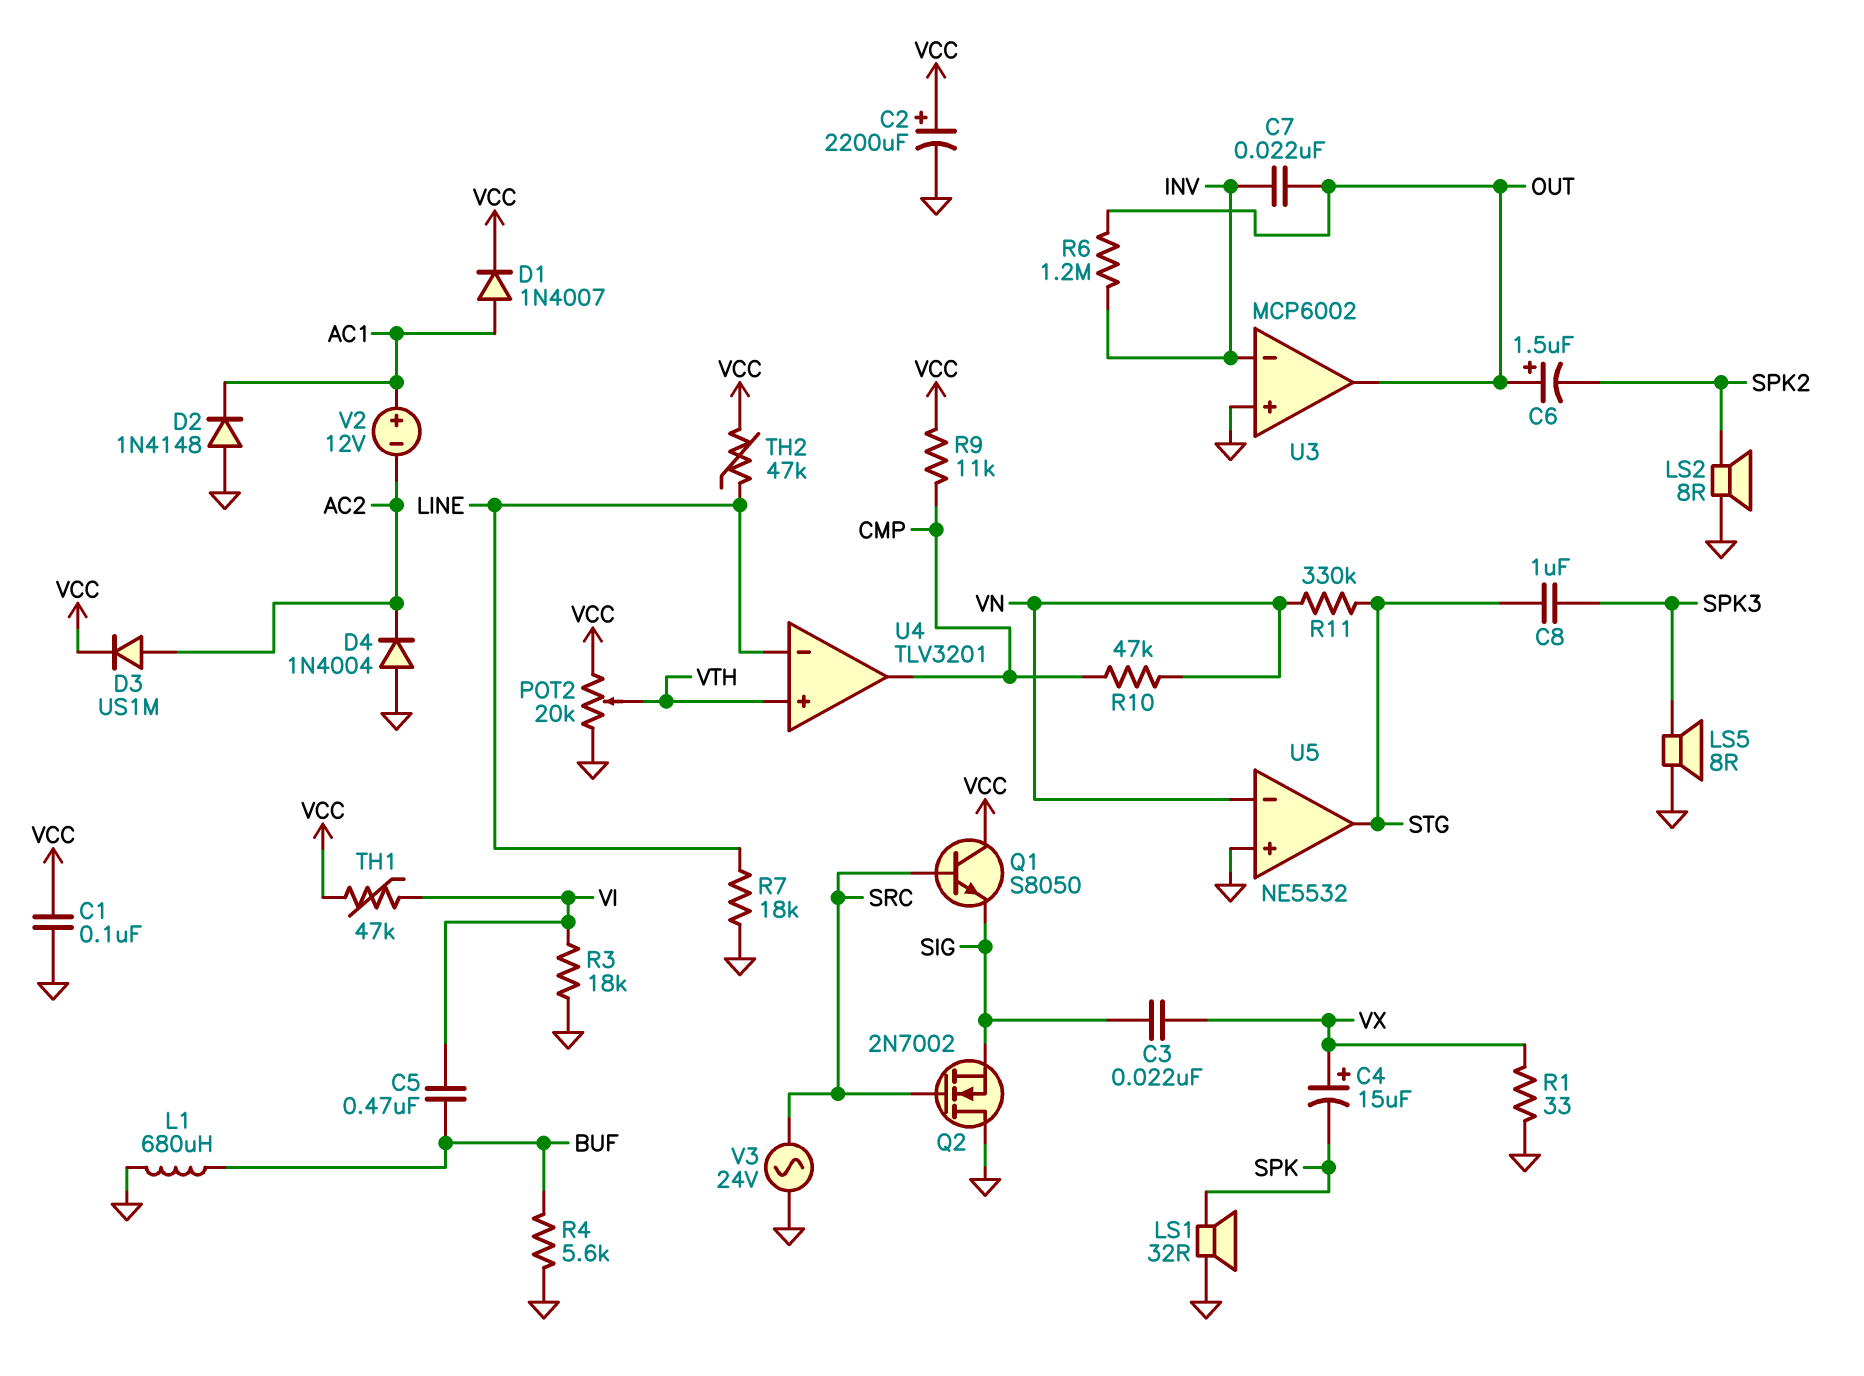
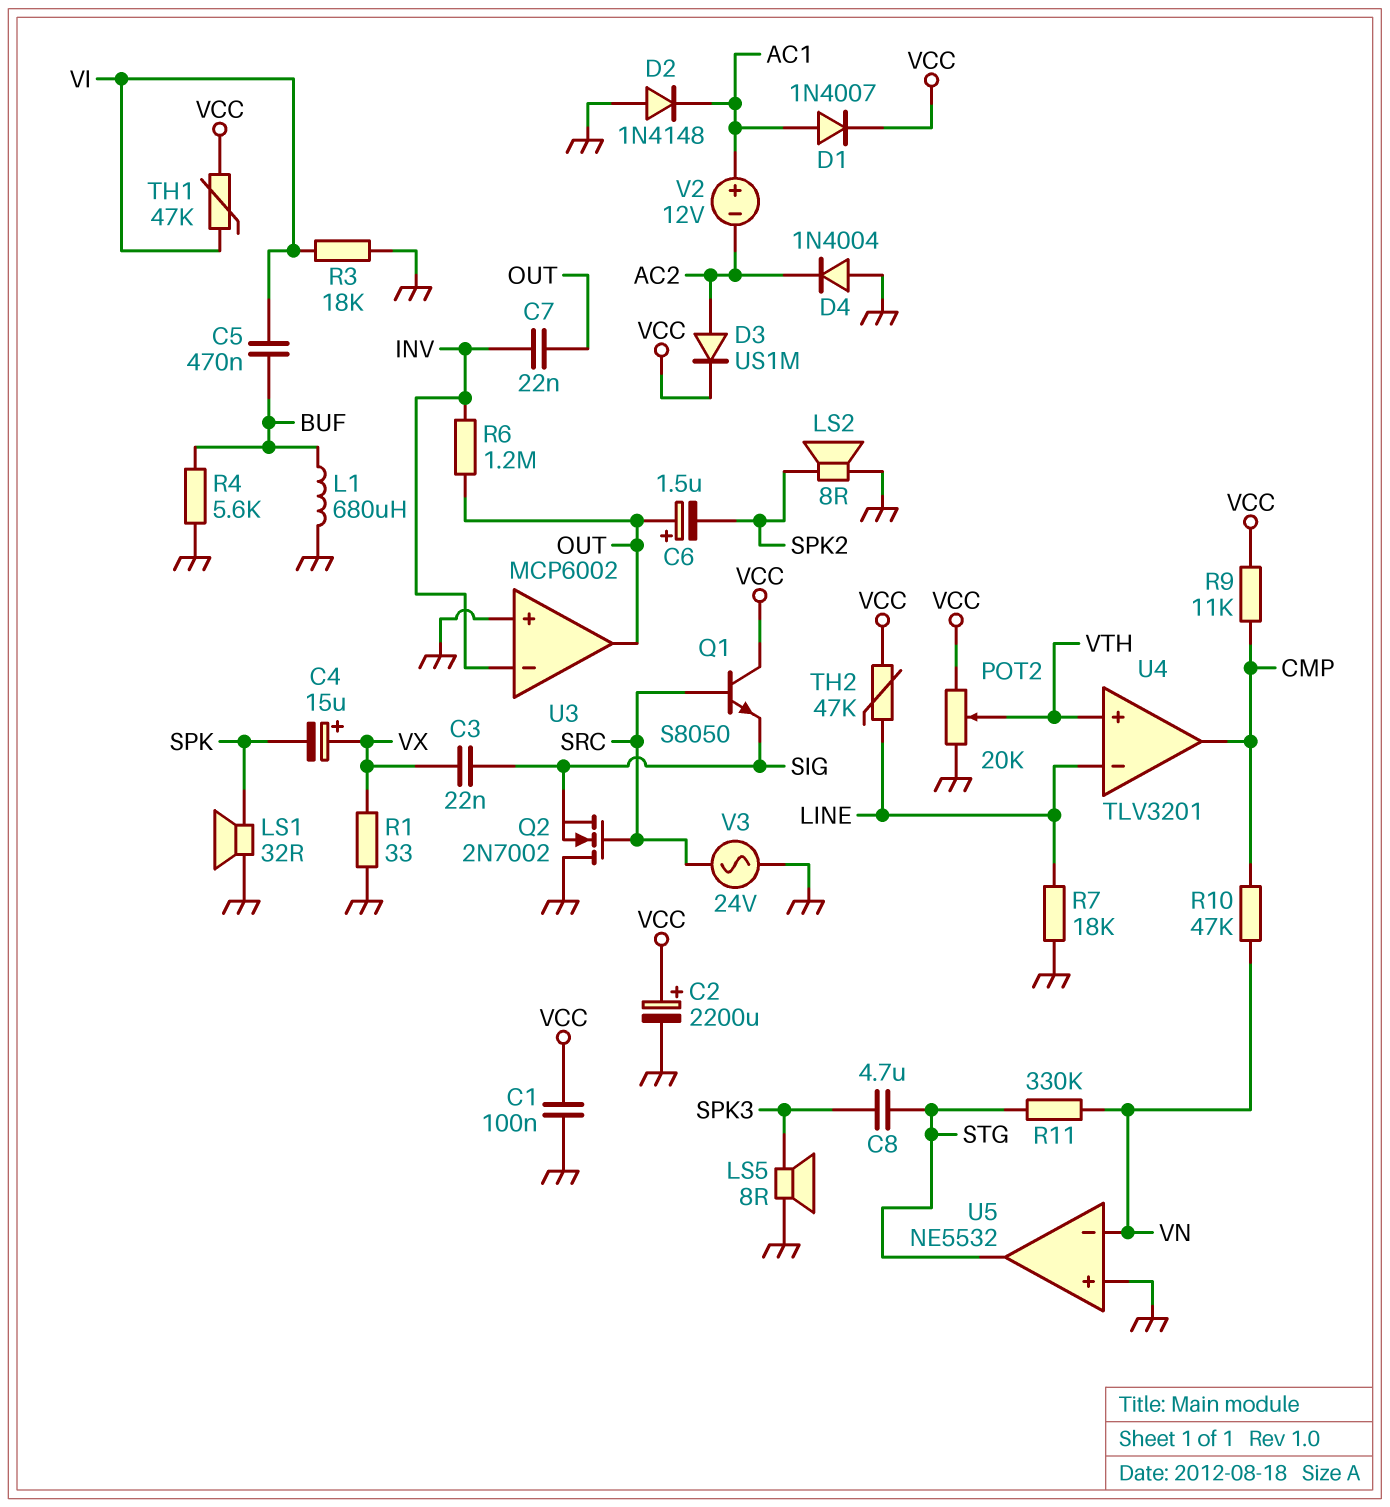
C8: 1uF (SPK3, STG) -> 4.7uF (SPK3, STG)

